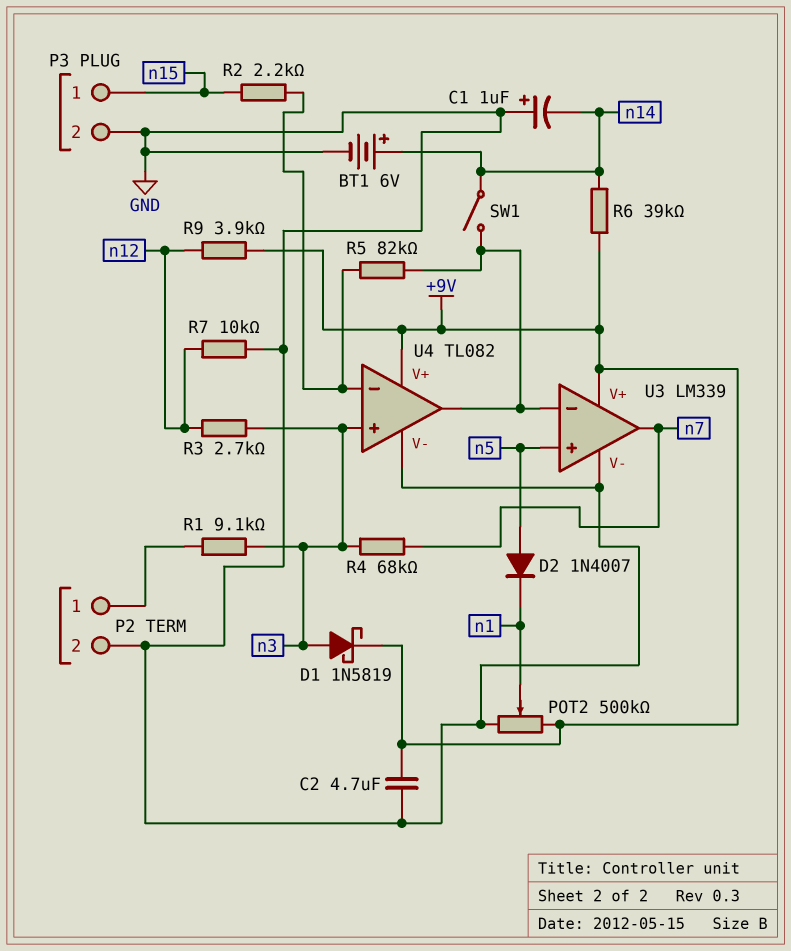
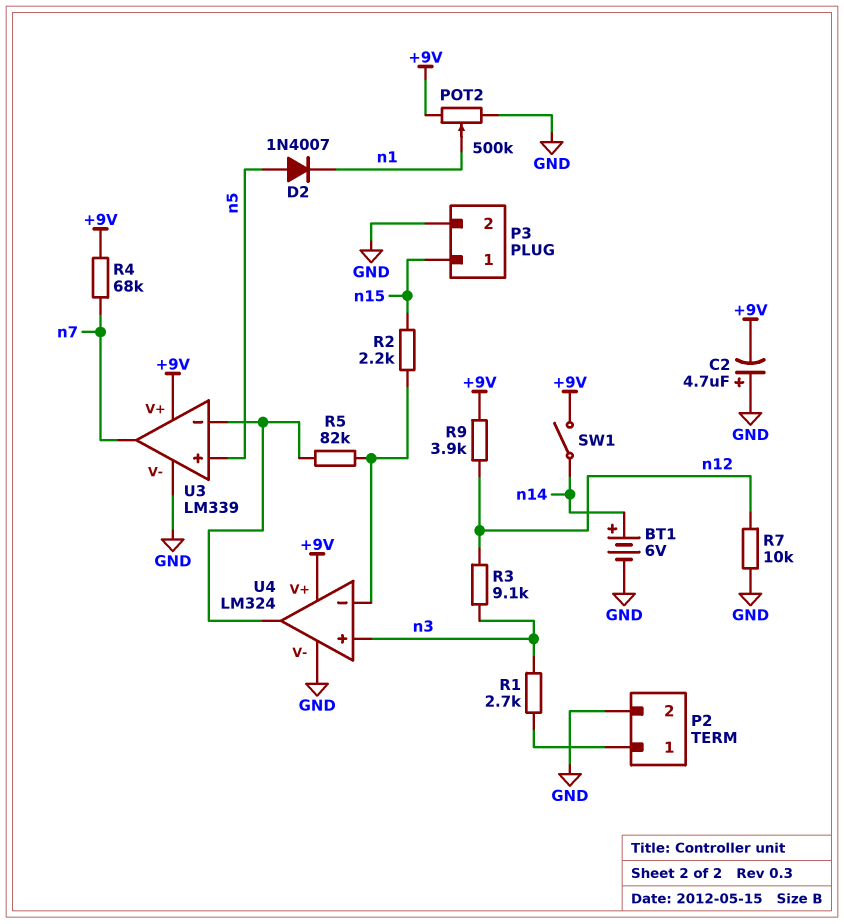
C1: 1uF (plus GND, minus n14) -> none
C2: 4.7uF (+9V, GND) -> 4.7uF (plus GND, minus +9V)
D1: schottky 1N5819 (A n3, K +9V) -> none
R1: 9.1k (P2/1, n3) -> 2.7k (P2/1, n3)
R3: 2.7k (n3, n12) -> 9.1k (n3, n12)
R4: 68k (n3, n7) -> 68k (+9V, n7)
R6: 39k (+9V, n14) -> none
SW1: switch (U3/in-, n14) -> switch (+9V, n14)
U4: TL082 -> LM324

